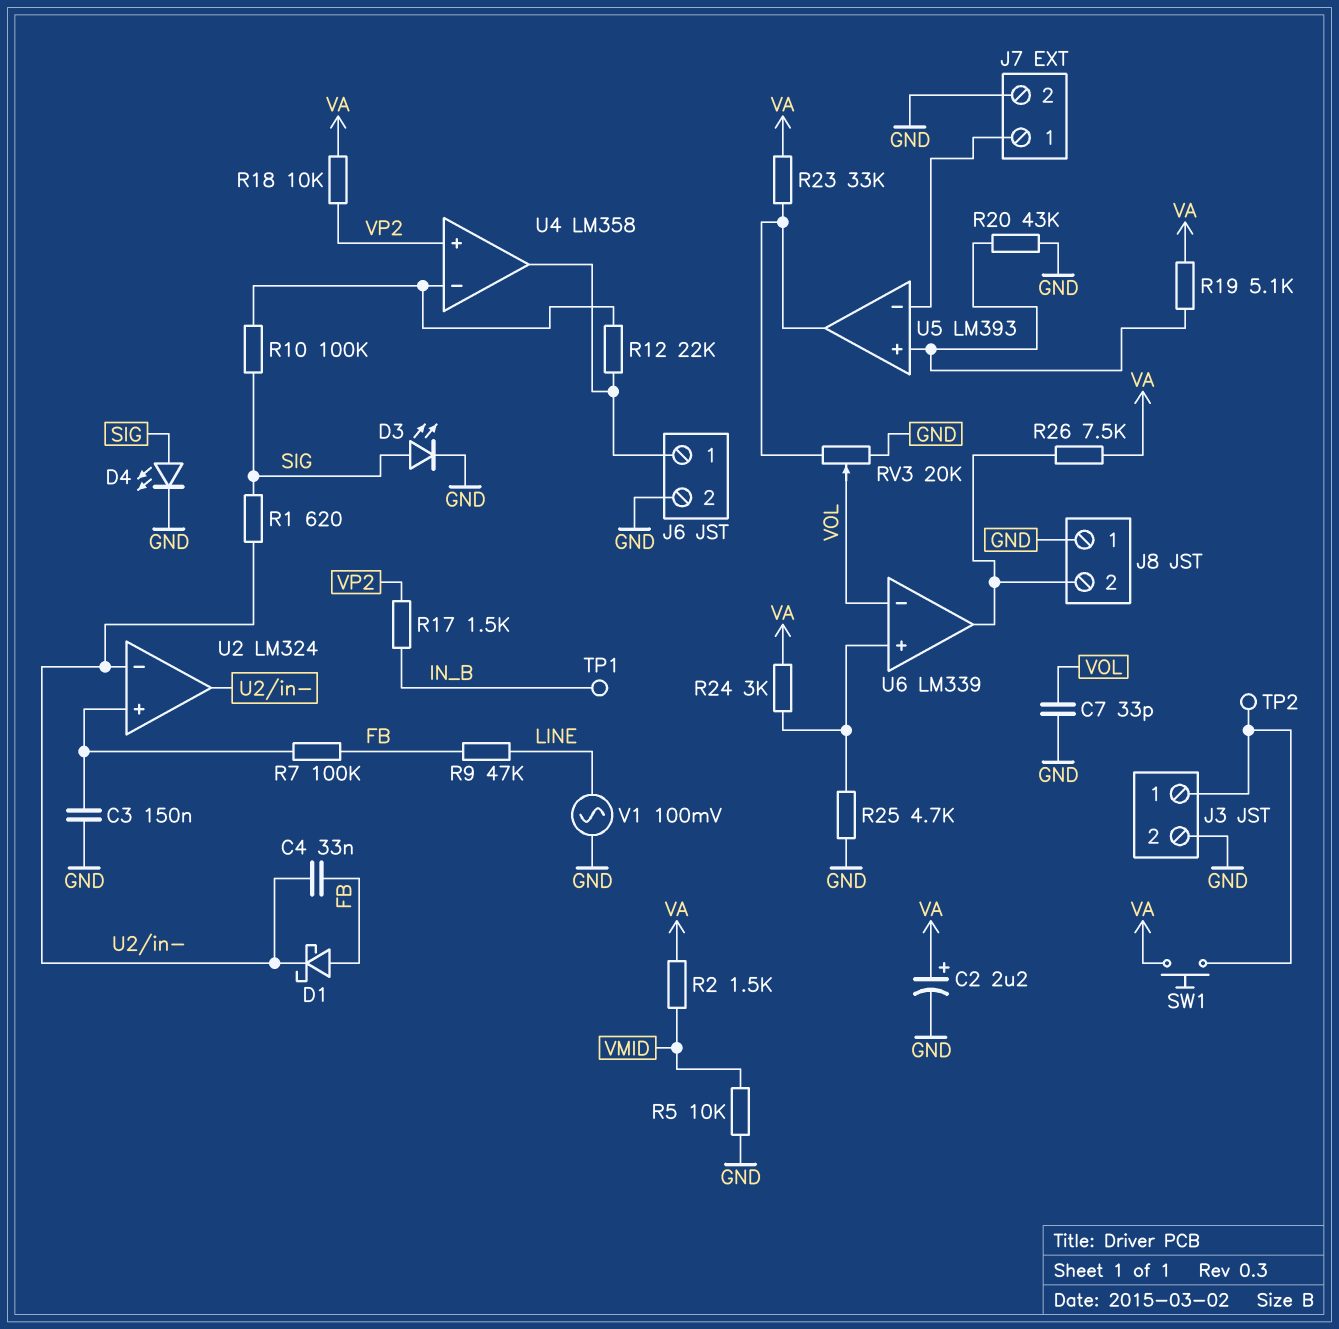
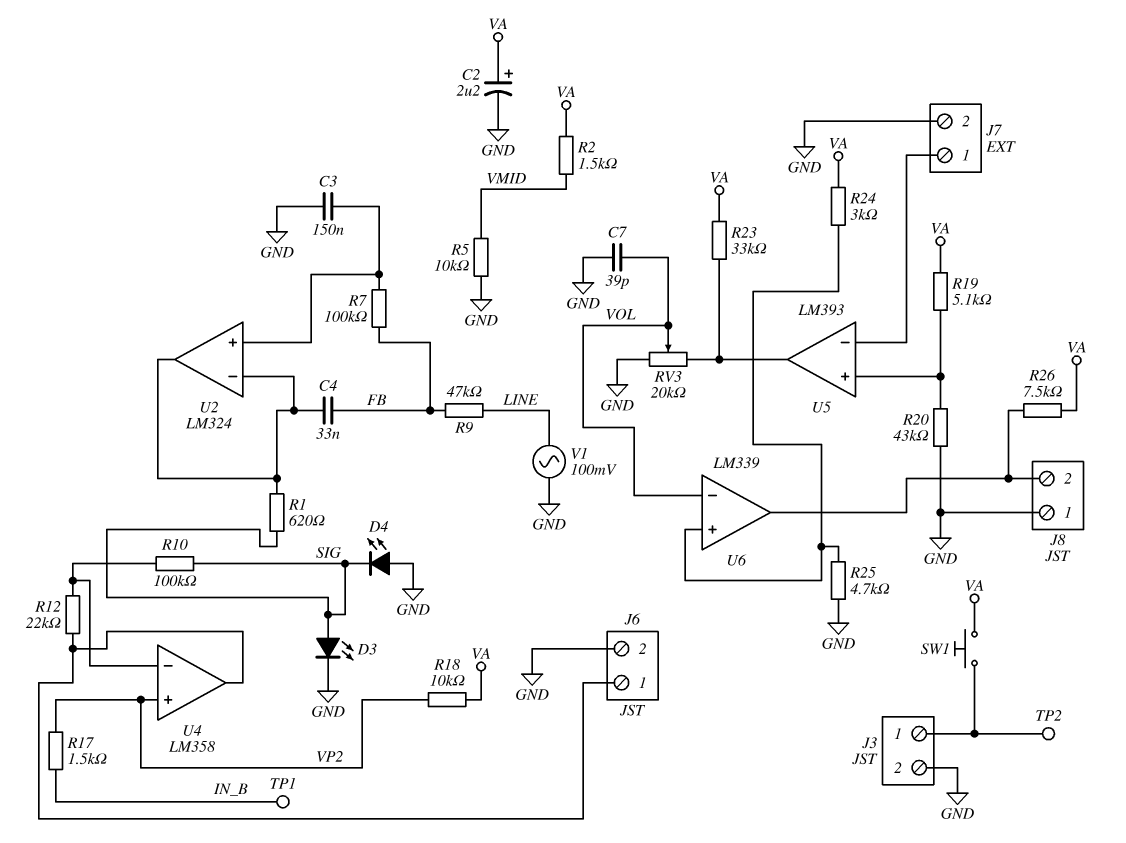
C7: 33pF (GND, VOL) -> 39pF (GND, VOL)
D1: schottky (A FB, K U2/in-) -> none
D4: LED (A SIG, K GND) -> LED (A GND, K SIG)

